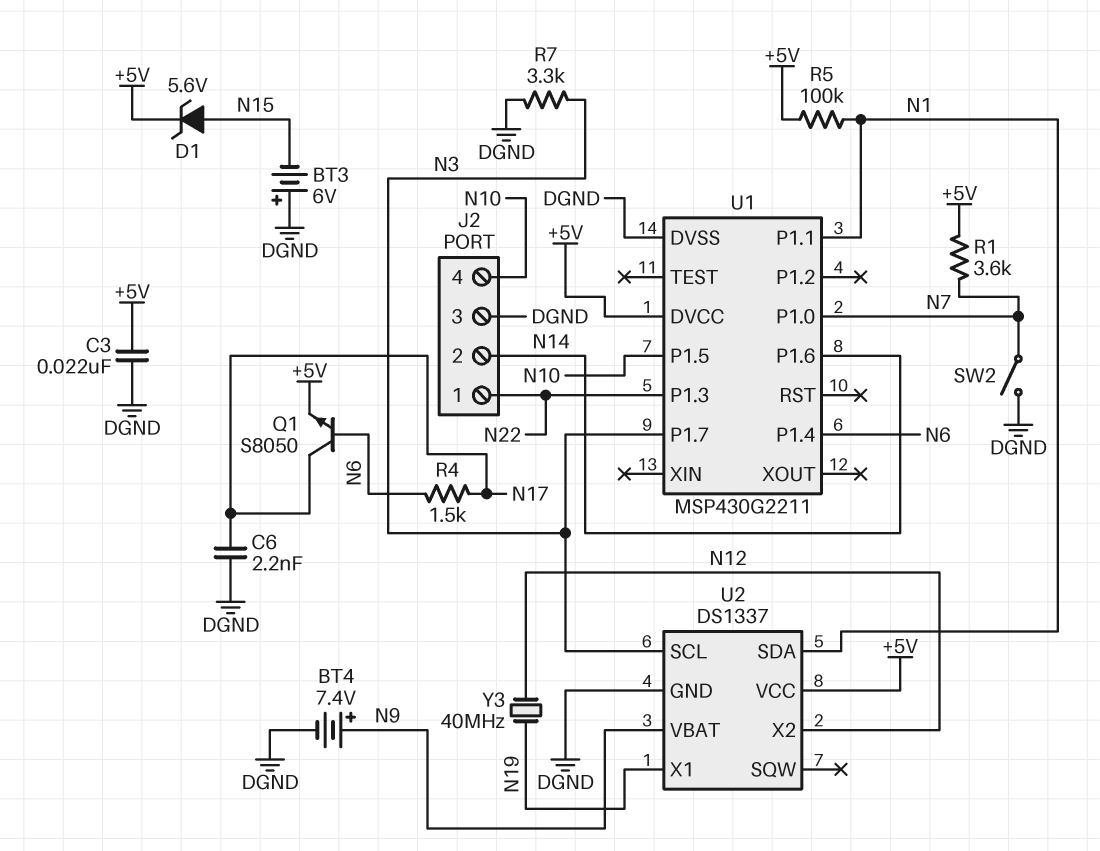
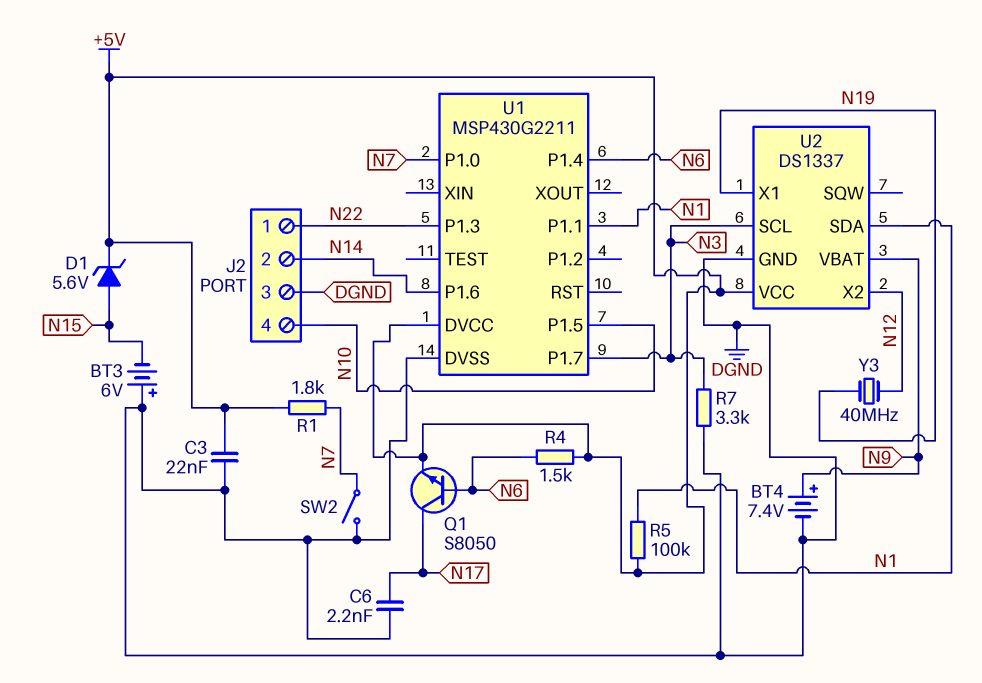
R1: 3.6k (+5V, N7) -> 1.8k (+5V, N7)
R4: 1.5k (N6, N17) -> 1.5k (+5V, N6)

